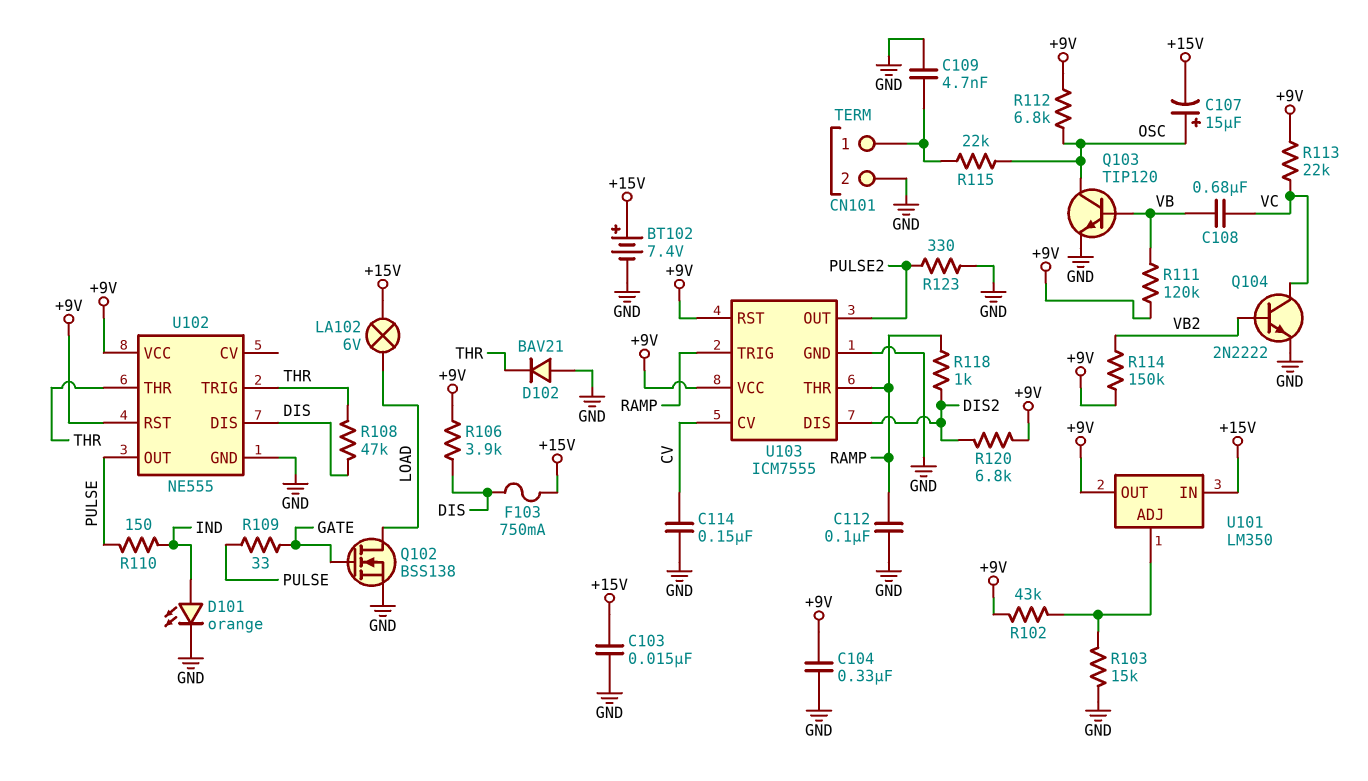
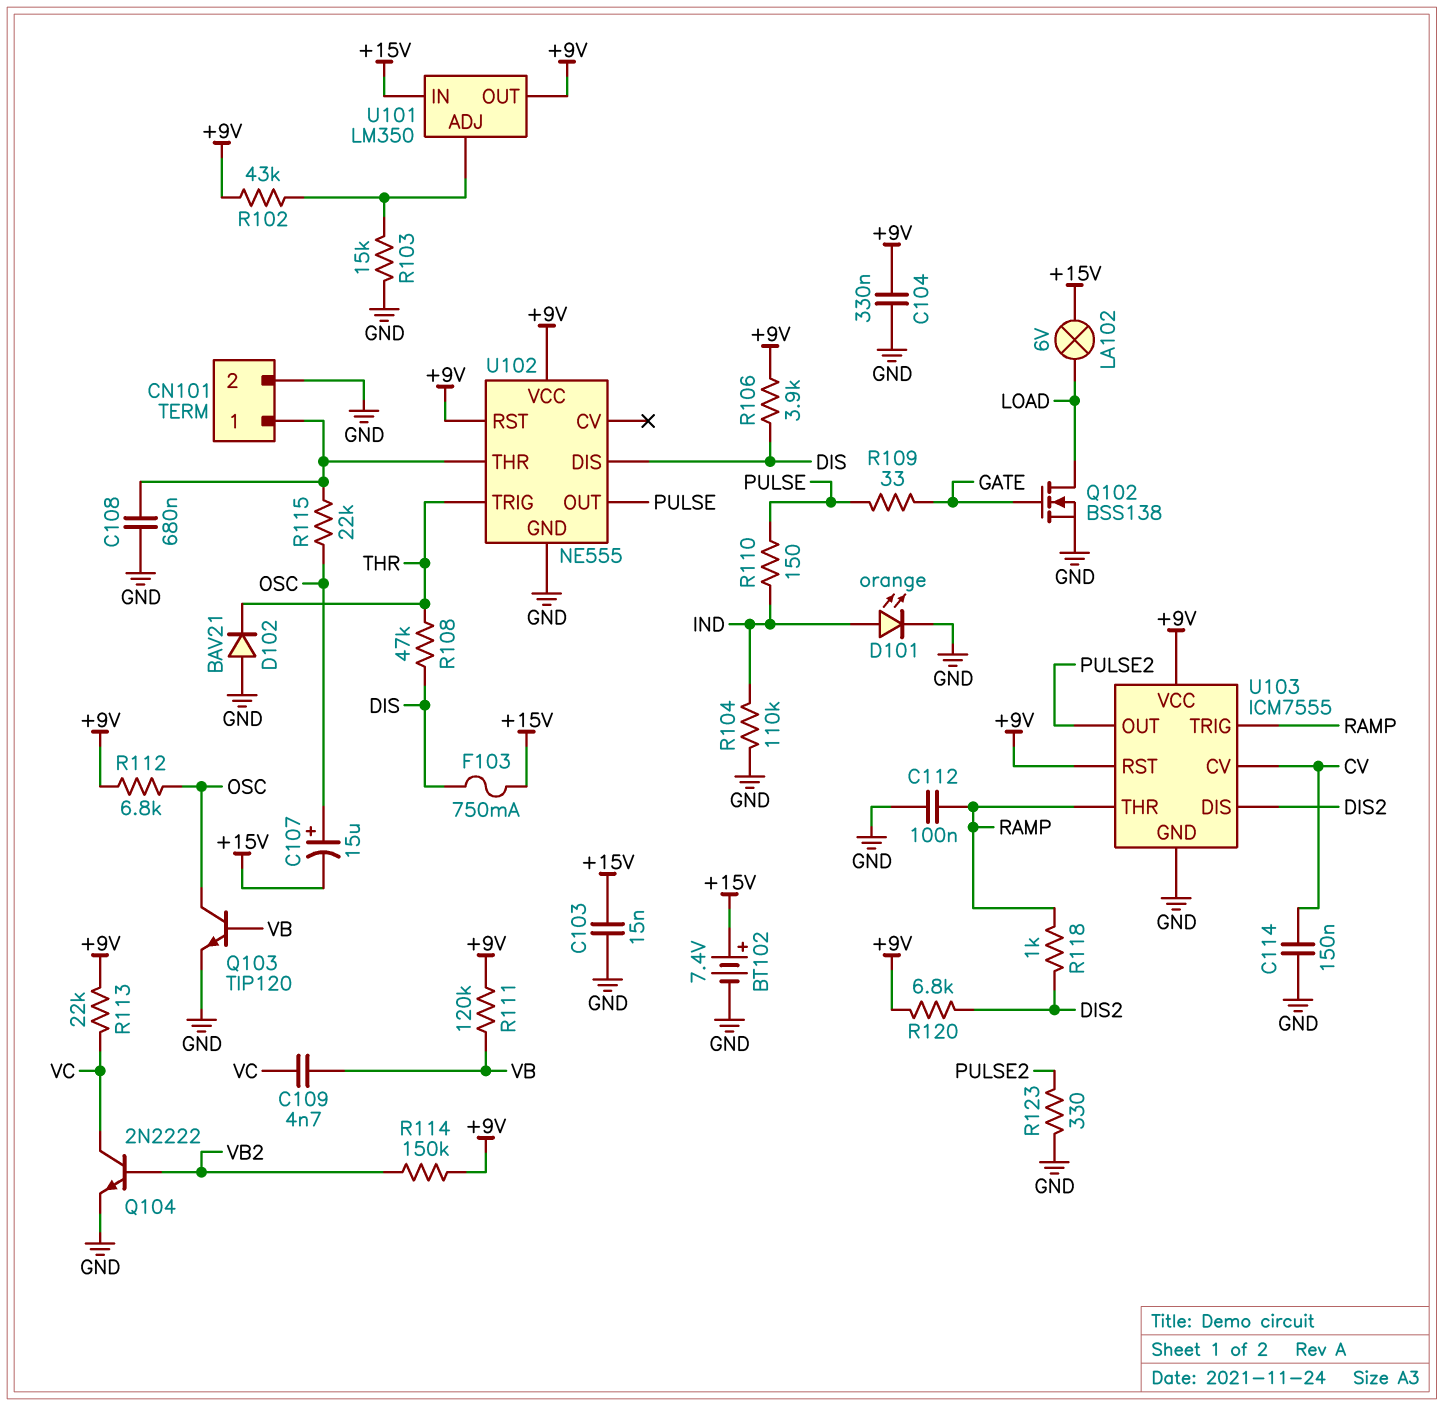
C108: 680nF (VB, VC) -> 680nF (CN101/1, GND)
C109: 4.7nF (CN101/1, GND) -> 4.7nF (VB, VC)
R104: none -> 110k (GND, IND)
U102 pin THR: THR -> CN101/1

